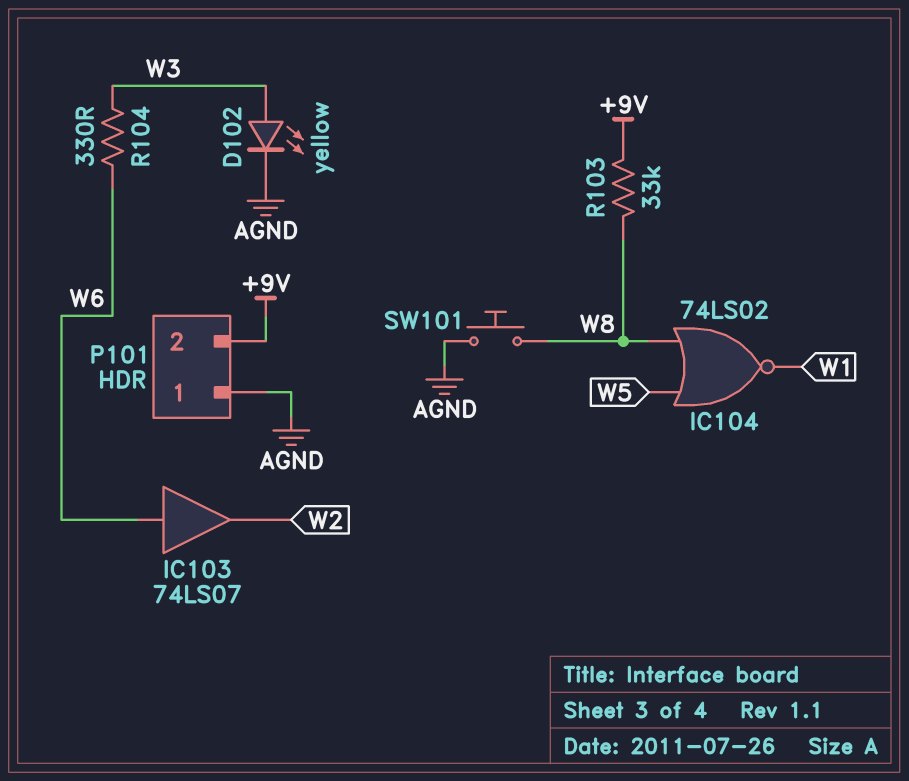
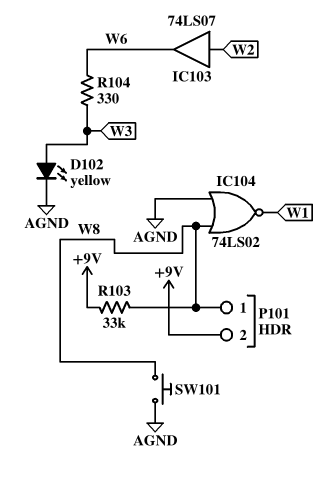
IC103: buffer 74LS07 (in W6, out W2) -> buffer 74LS07 (in W2, out W6)
IC104: NOR 74LS02 (in W5, in W8, out W1) -> NOR 74LS02 (in AGND, in W8, out W1)
P101 pin 1: AGND -> W8

